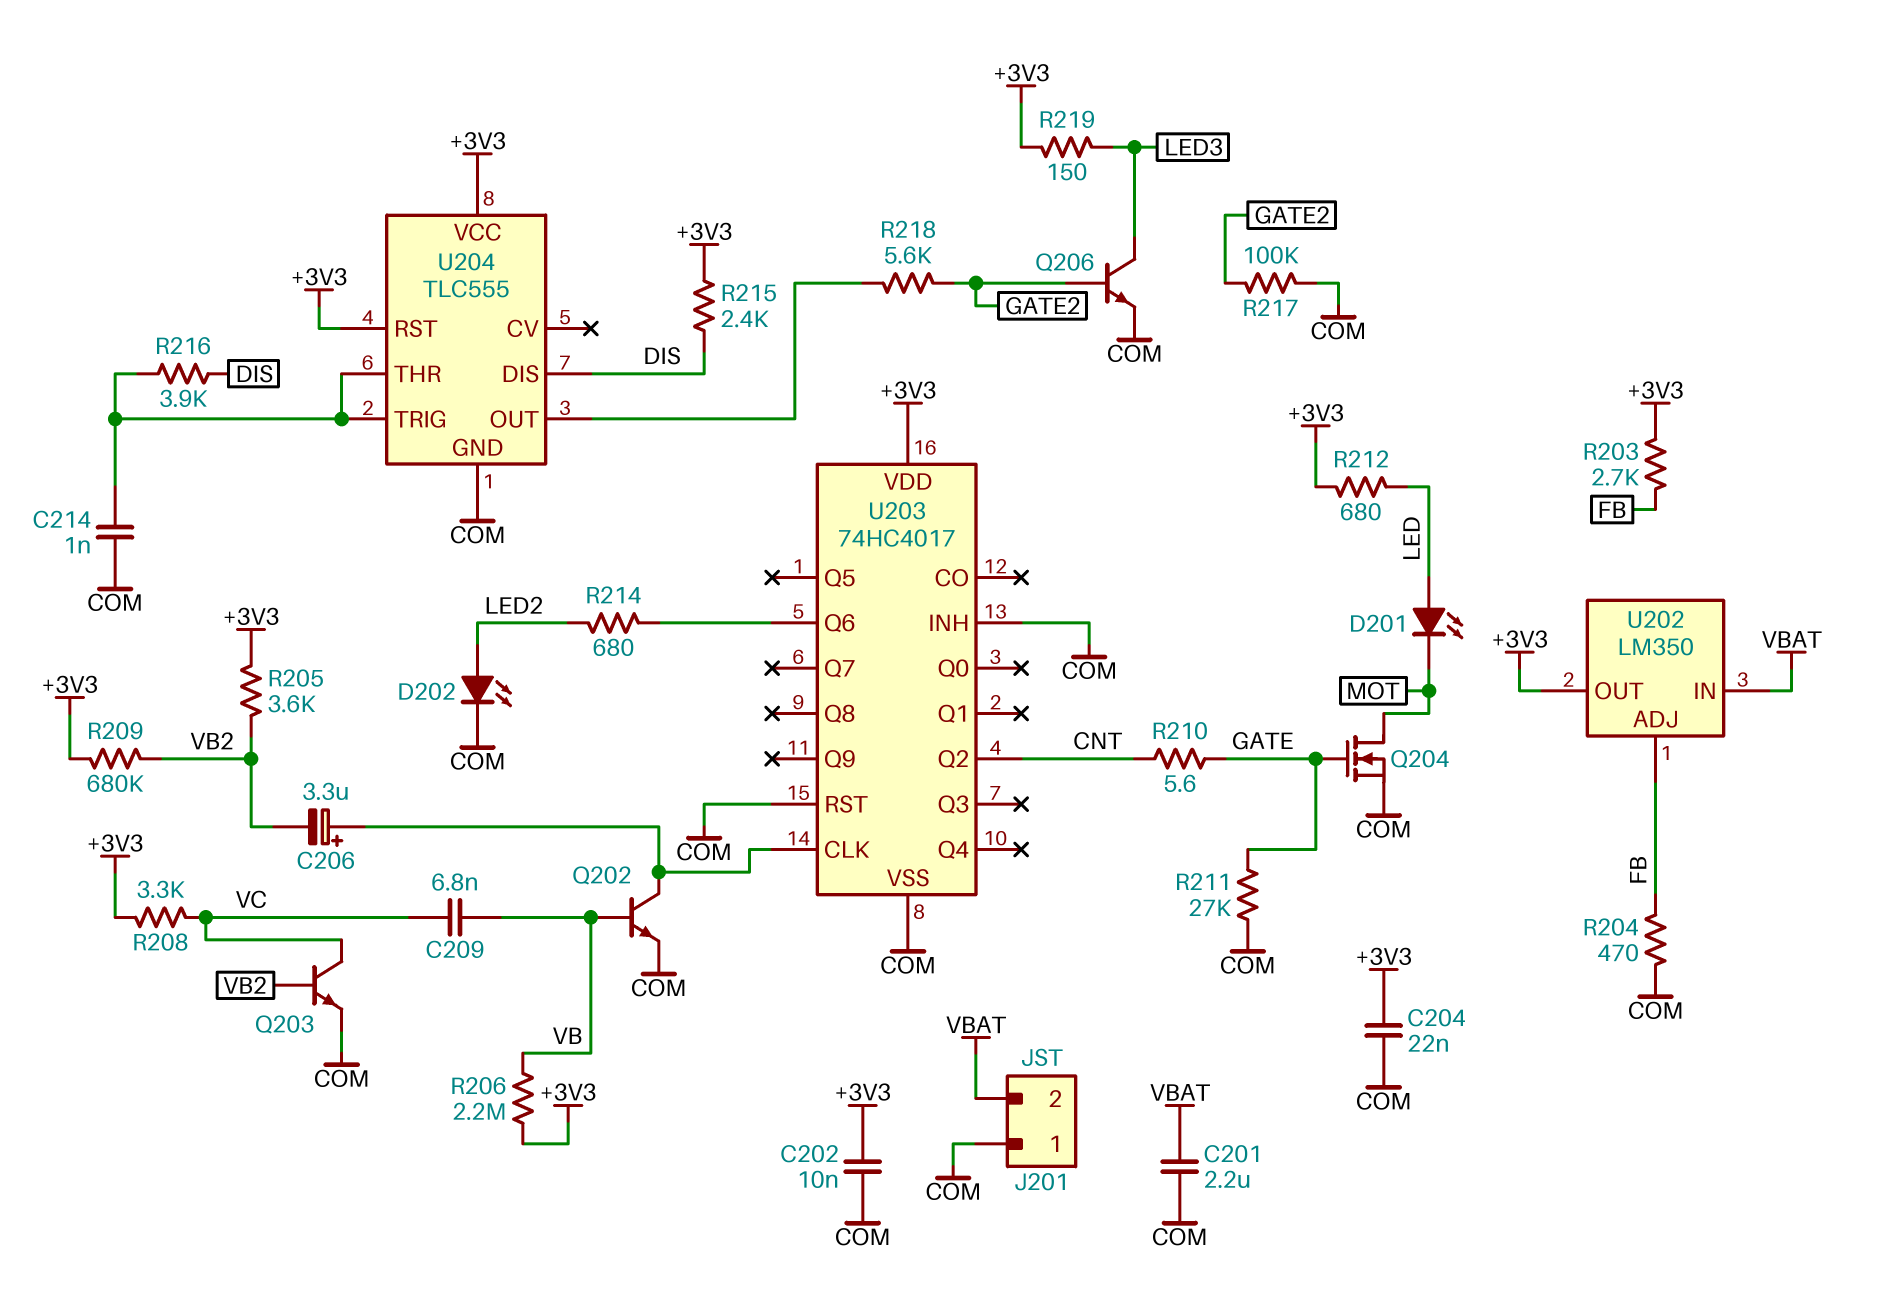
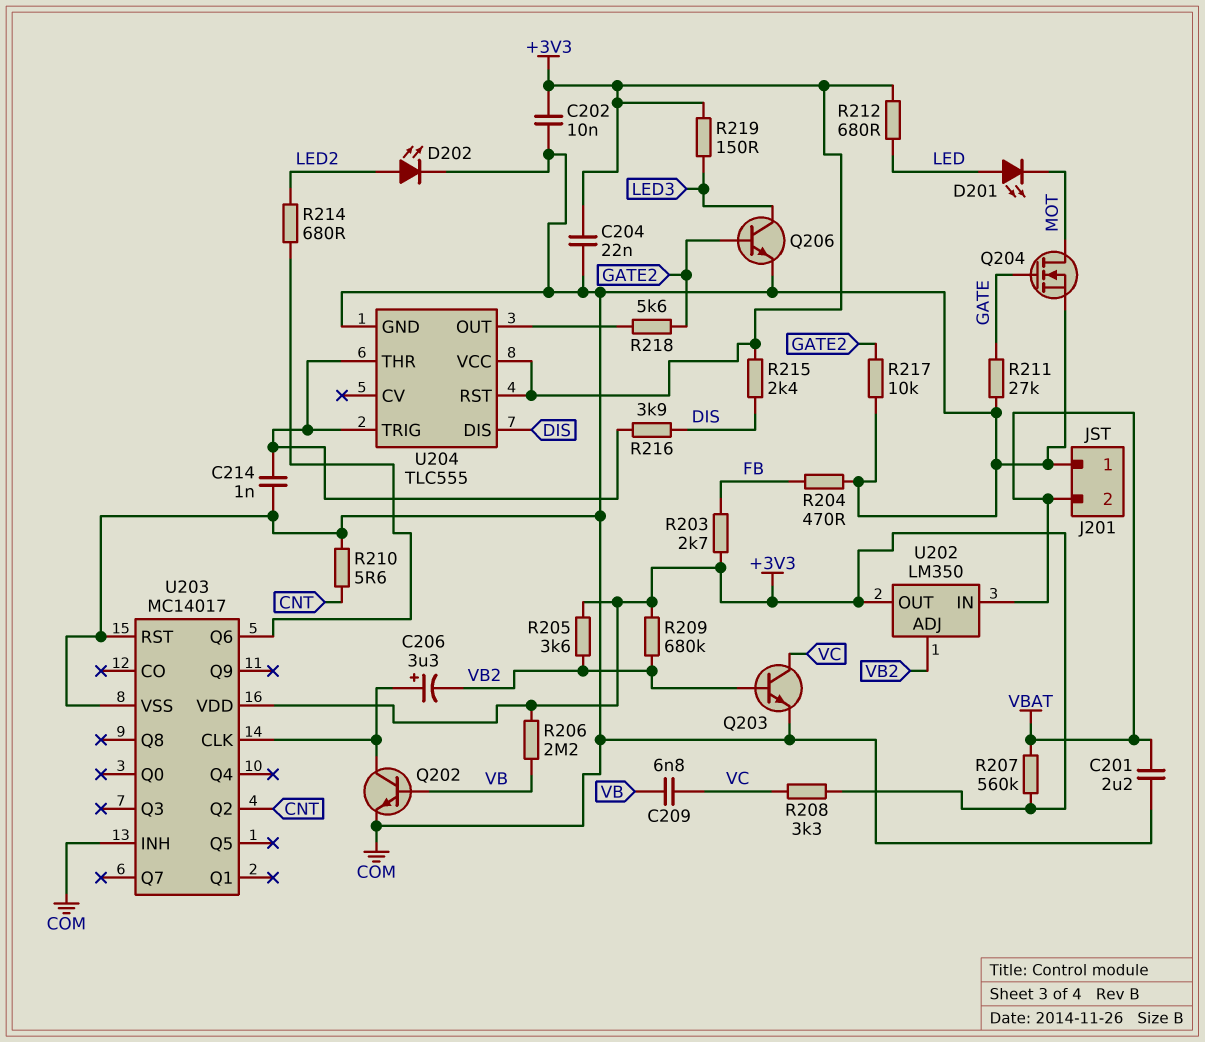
R207: none -> 560k (+3V3, VBAT)
R210: 5.6 (CNT, GATE) -> 5.6 (CNT, COM)
R217: 100k (COM, GATE2) -> 10k (COM, GATE2)
U202 pin ADJ: FB -> VB2
U203: 74HC4017 -> MC14017

